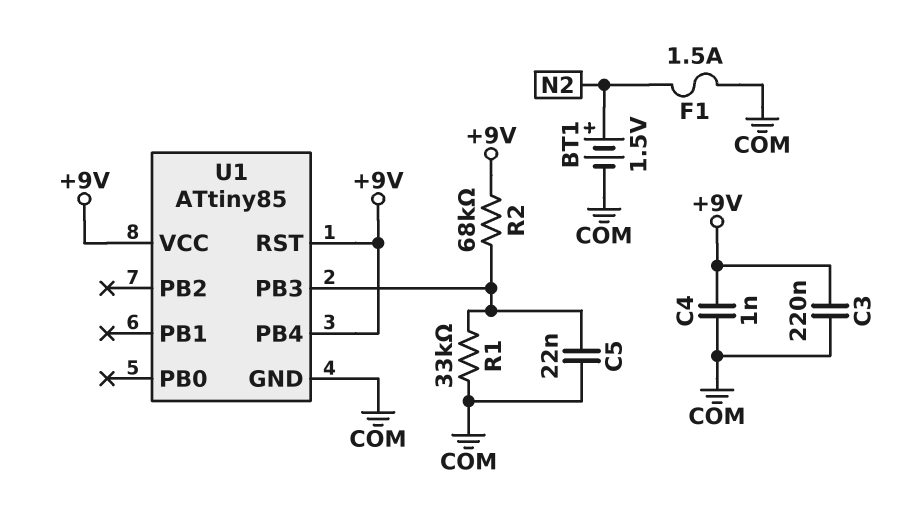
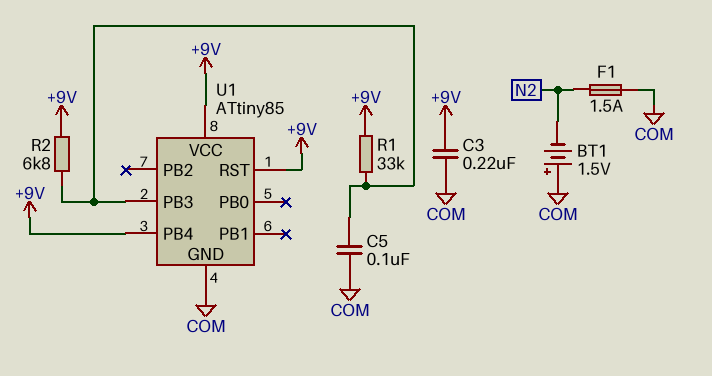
BT1: 1.5V (plus N2, minus COM) -> 1.5V (plus COM, minus N2)
C4: 1nF (+9V, COM) -> none
C5: 22nF (COM, U1/PB3) -> 100nF (COM, U1/PB3)
R1: 33k (COM, U1/PB3) -> 33k (+9V, U1/PB3)
R2: 68k (+9V, U1/PB3) -> 6.8k (+9V, U1/PB3)

